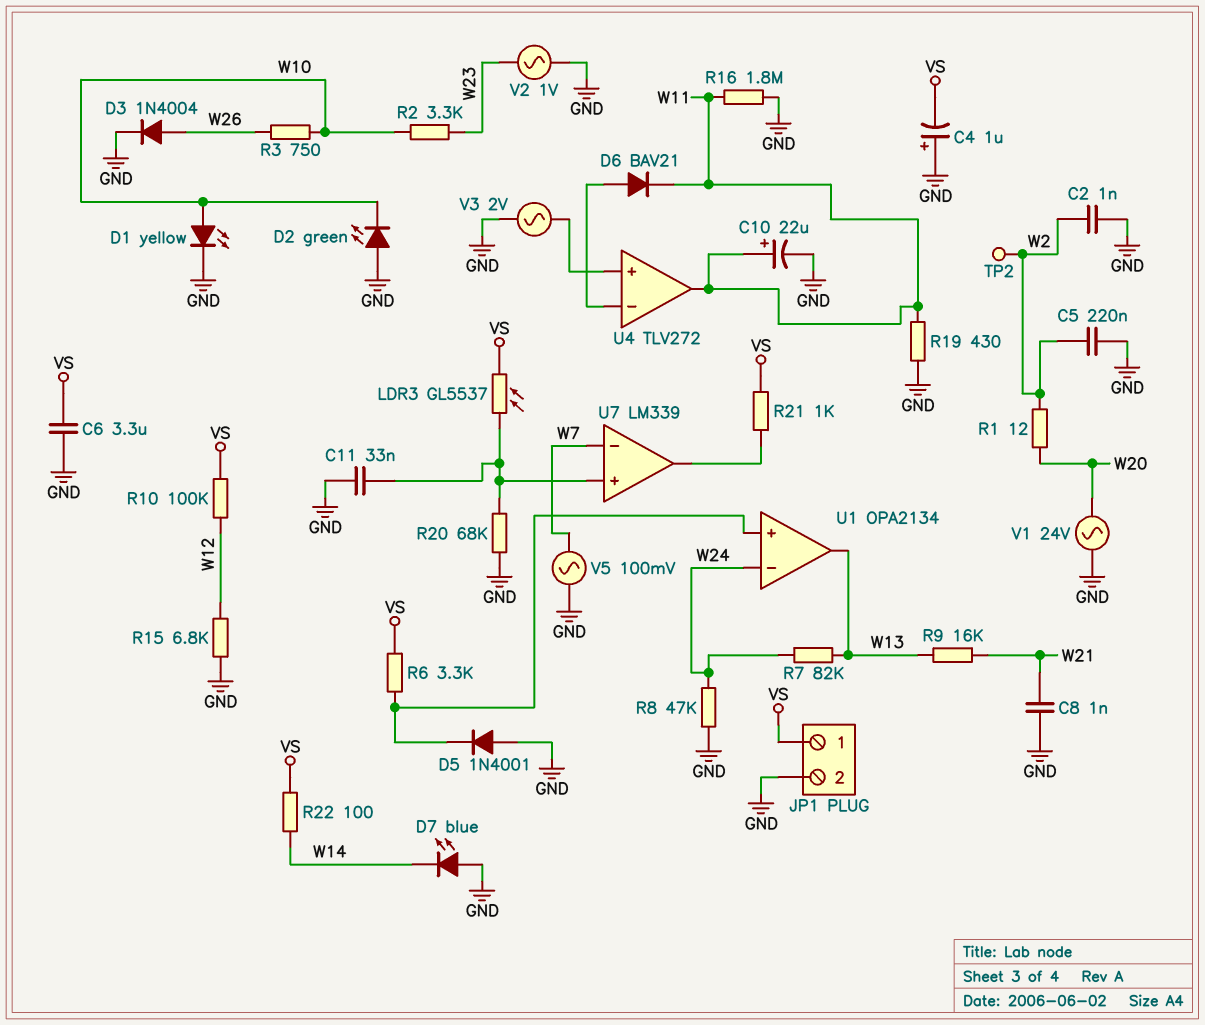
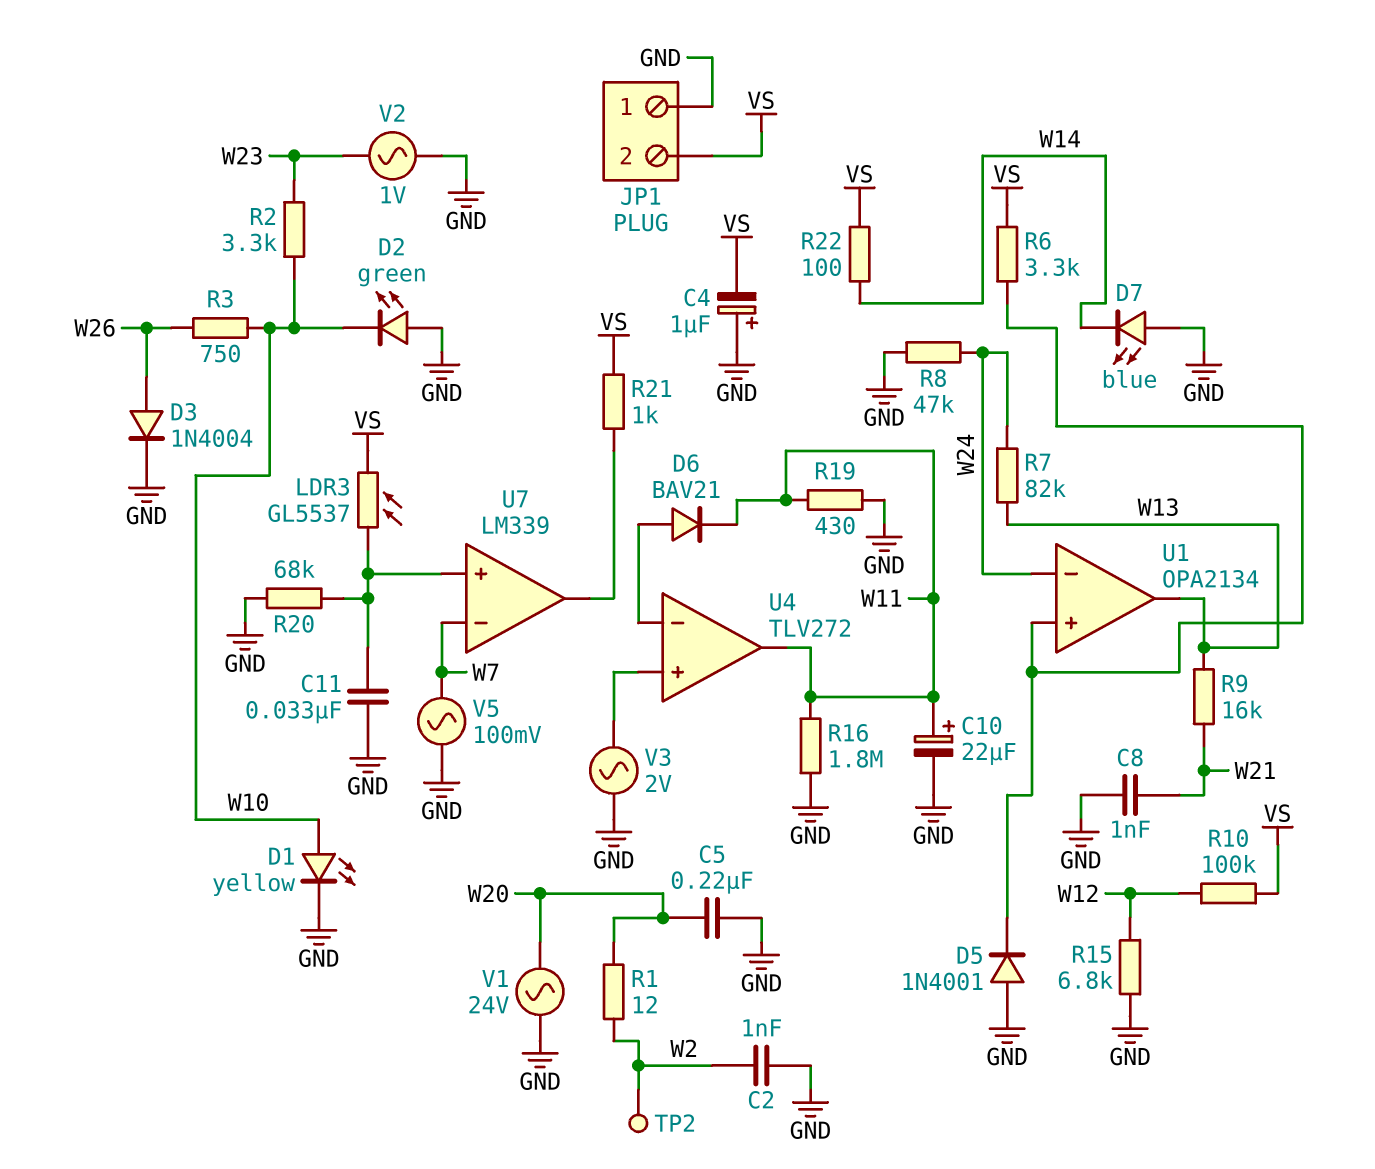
C5: 220nF (GND, W2) -> 220nF (GND, W20)
C6: 3.3uF (GND, VS) -> none
JP1 pin 1: VS -> GND
JP1 pin 2: GND -> VS

